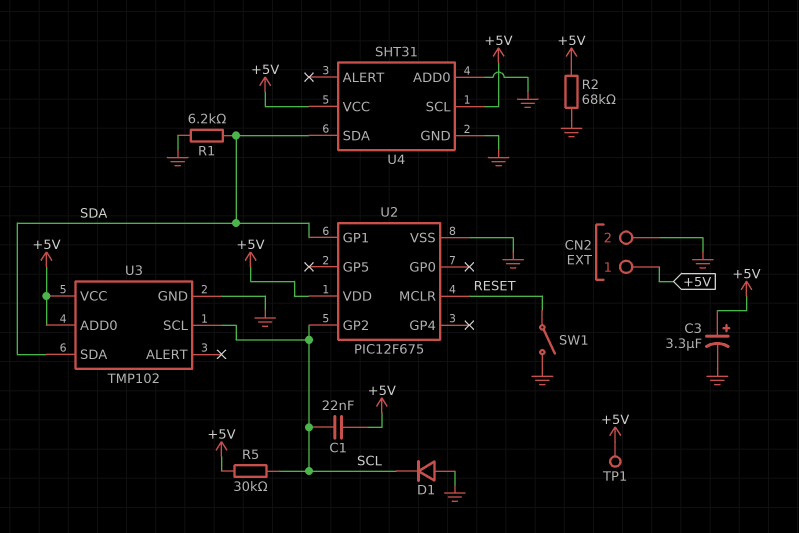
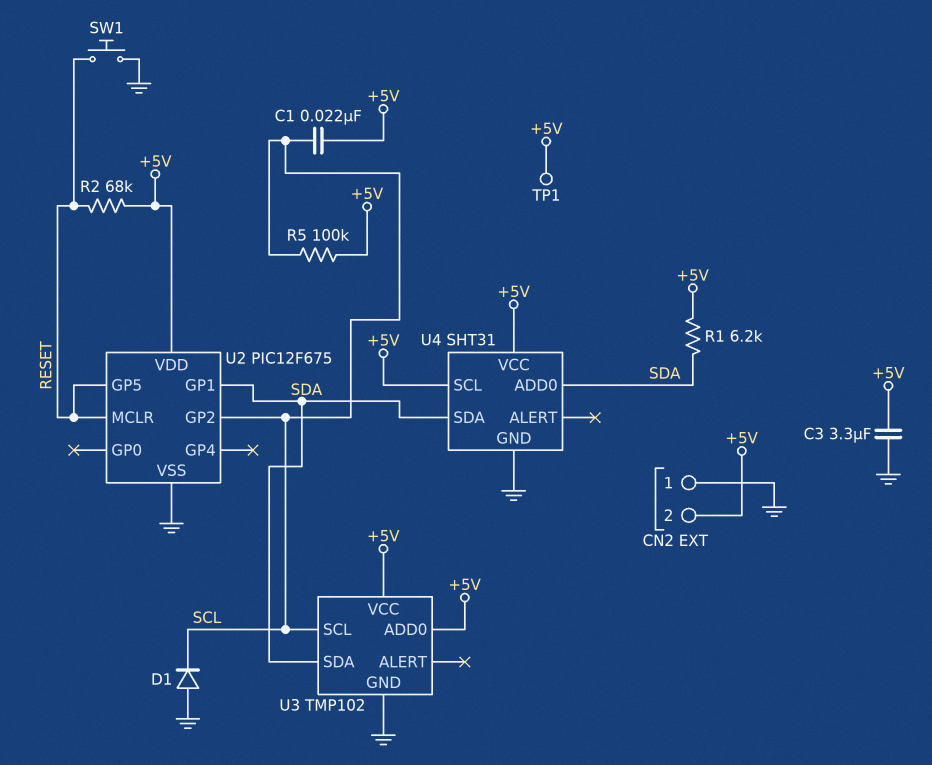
C3: 3.3uF (plus +5V, minus GND) -> 3.3uF (+5V, GND)
CN2 pin 1: +5V -> GND
CN2 pin 2: GND -> +5V
R1: 6.2k (GND, SDA) -> 6.2k (+5V, SDA)
R2: 68k (+5V, GND) -> 68k (+5V, RESET)
R5: 30k (+5V, SCL) -> 100k (+5V, SCL)
SW1: switch (GND, RESET) -> button (GND, RESET)
U2 pin GP5: none -> RESET
U4 pin ADD0: GND -> SDA

